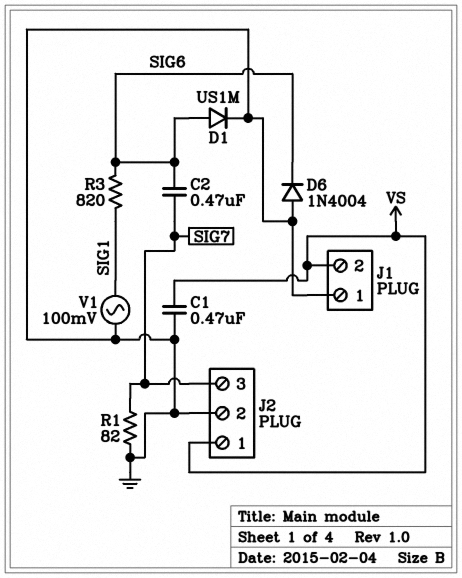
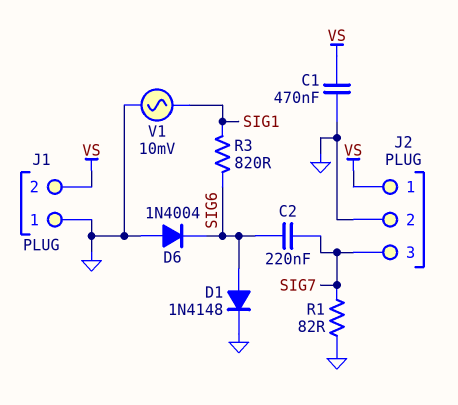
C2: 470nF (SIG6, SIG7) -> 220nF (SIG6, SIG7)
D1: diode US1M (A SIG6, K GND) -> diode 1N4148 (A SIG6, K GND)
V1: AC 100mV (GND, SIG1) -> AC 10mV (GND, SIG1)

